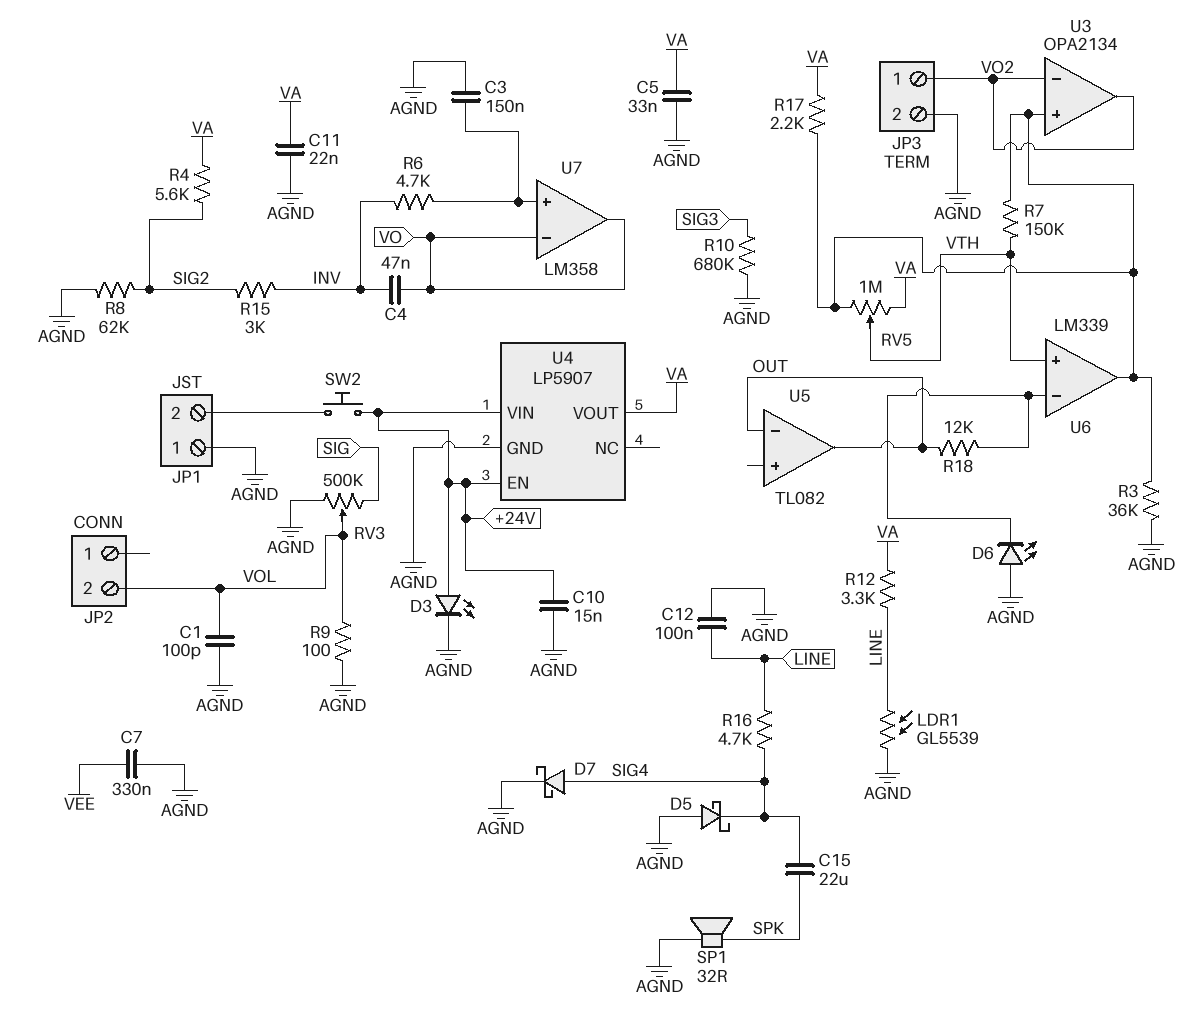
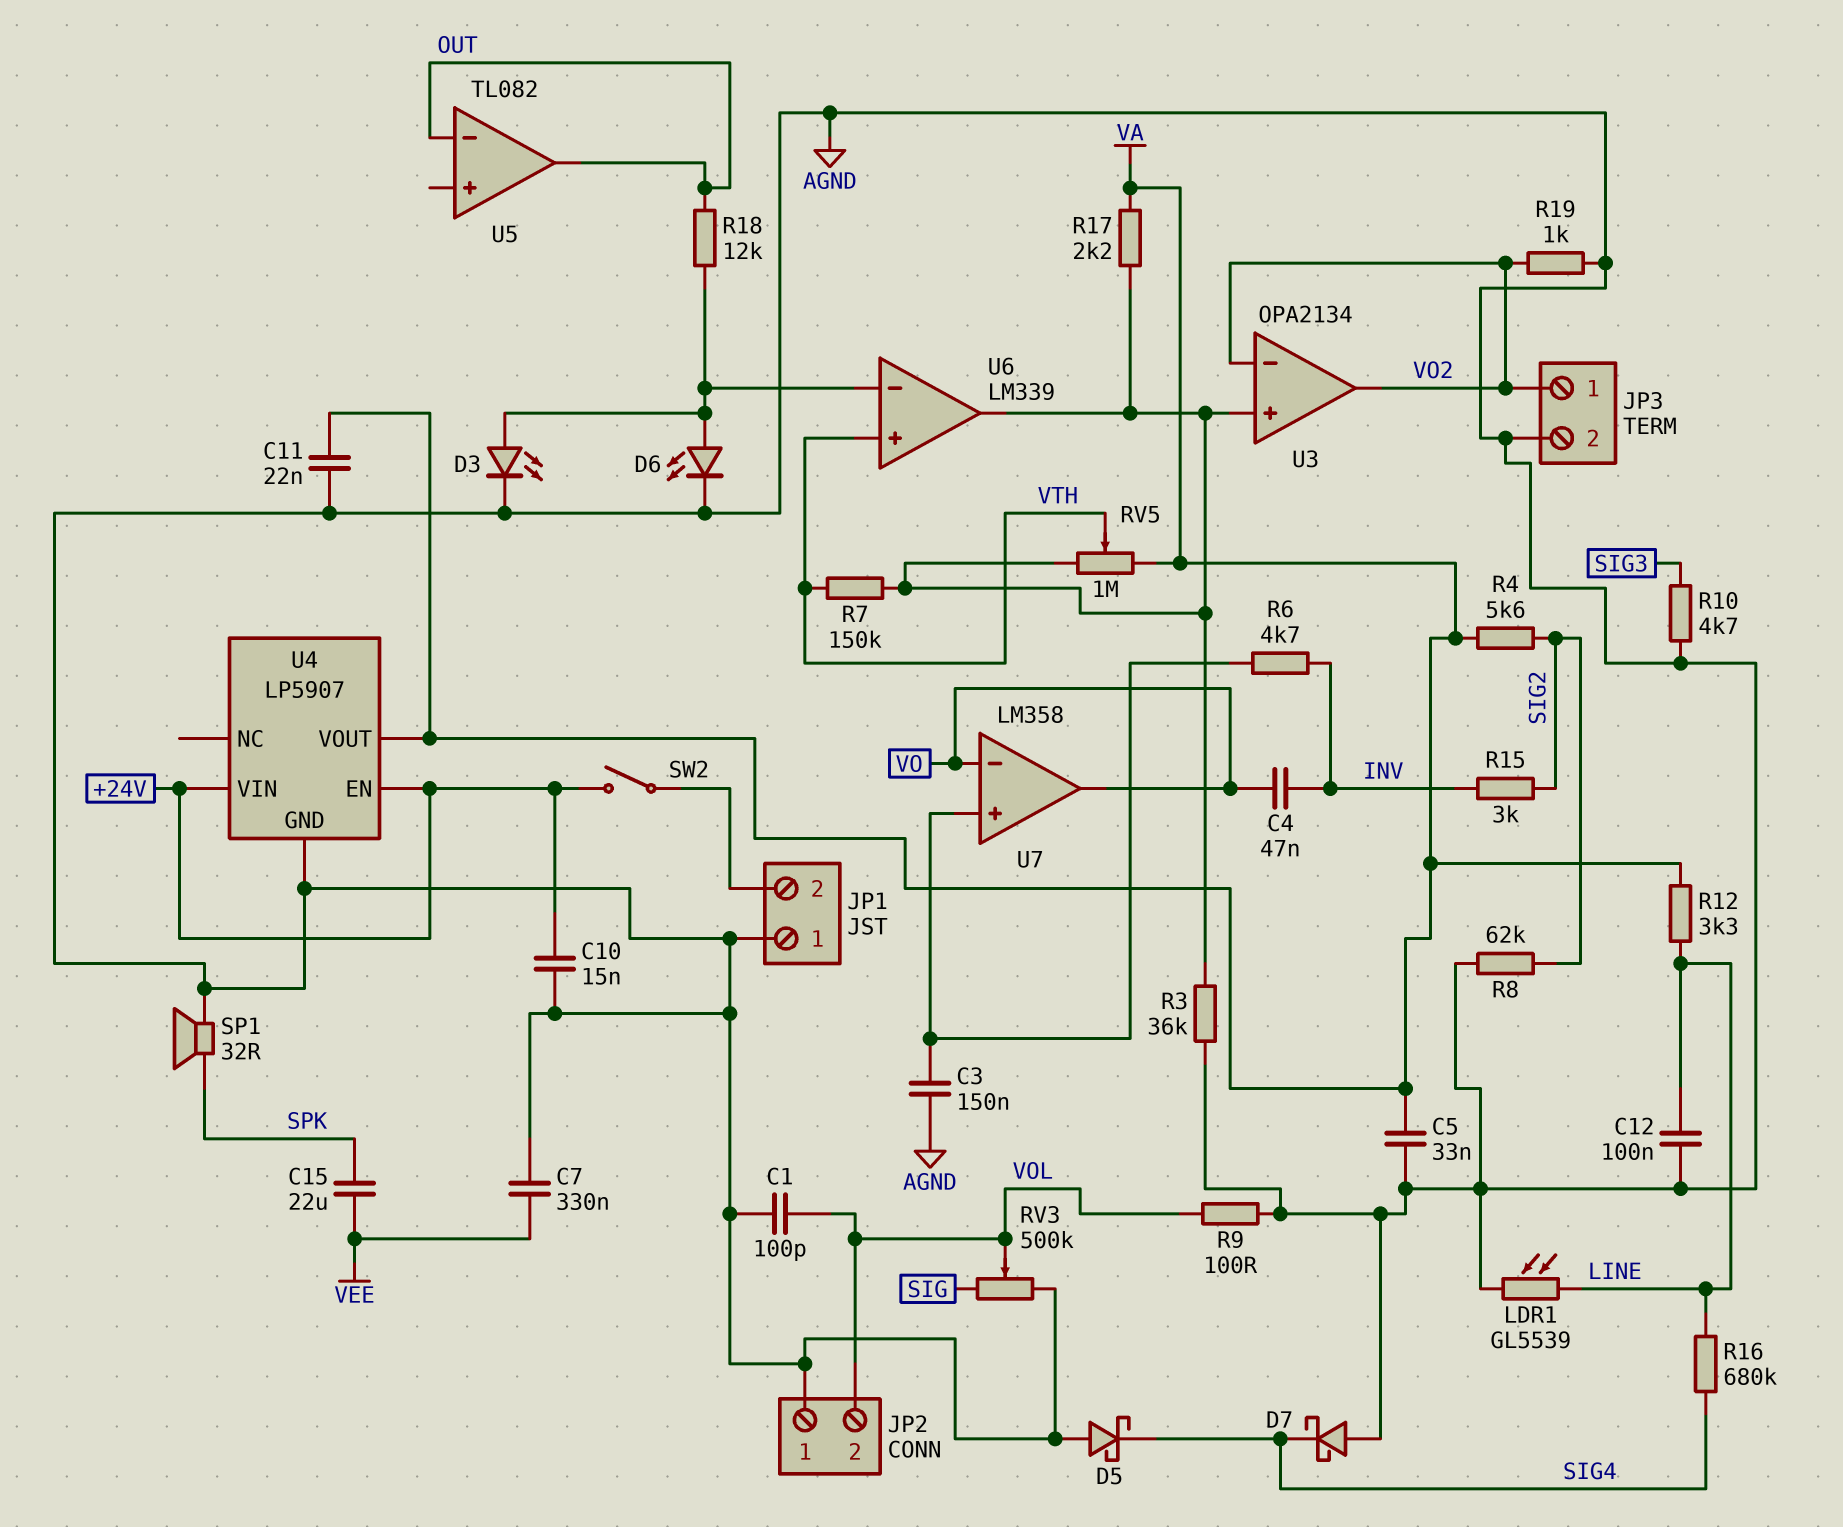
C15: 22uF (SIG4, SPK) -> 22uF (SPK, VEE)
D3: LED (A +24V, K AGND) -> LED (A U6/in-, K AGND)
D6: LED (A AGND, K U6/in-) -> LED (A U6/in-, K AGND)
D7: schottky (A SIG4, K AGND) -> schottky (A AGND, K SIG4)
JP2 pin 1: none -> AGND
R10: 680k (AGND, SIG3) -> 4.7k (AGND, SIG3)
R16: 4.7k (LINE, SIG4) -> 680k (LINE, SIG4)
R19: none -> 1k (AGND, VO2)
SW2: button (+24V, JP1/2) -> switch (+24V, JP1/2)

